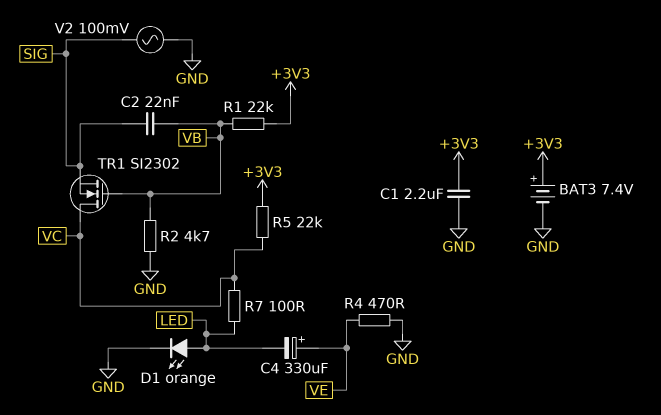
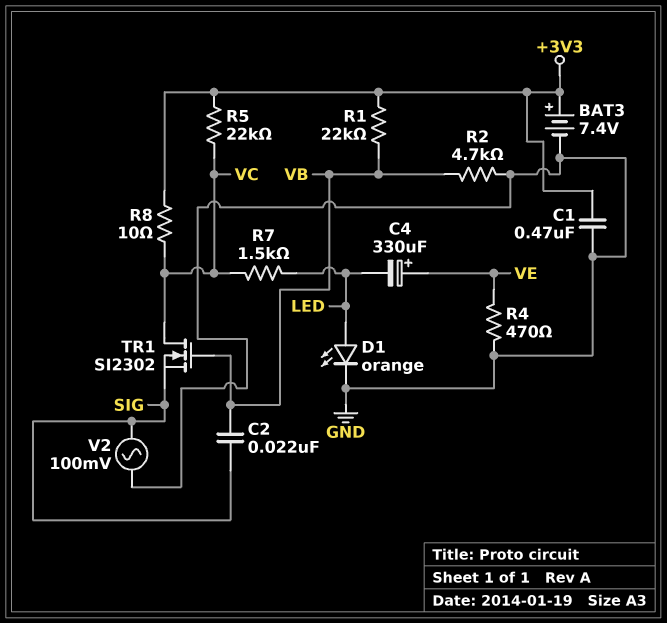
C1: 2.2uF (+3V3, GND) -> 470nF (+3V3, GND)
R7: 100 (LED, VC) -> 1.5k (LED, VC)
R8: none -> 10 (+3V3, VC)

